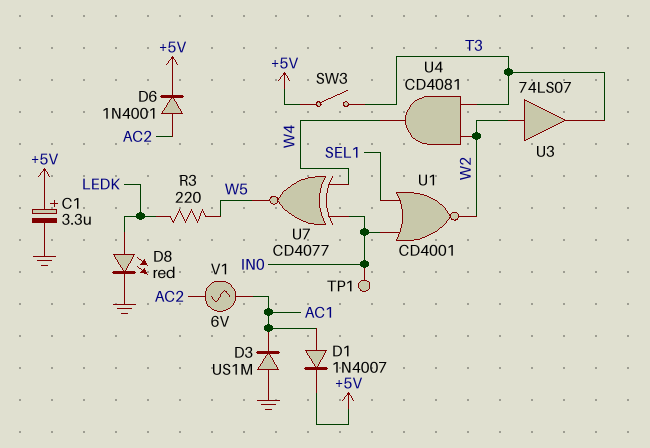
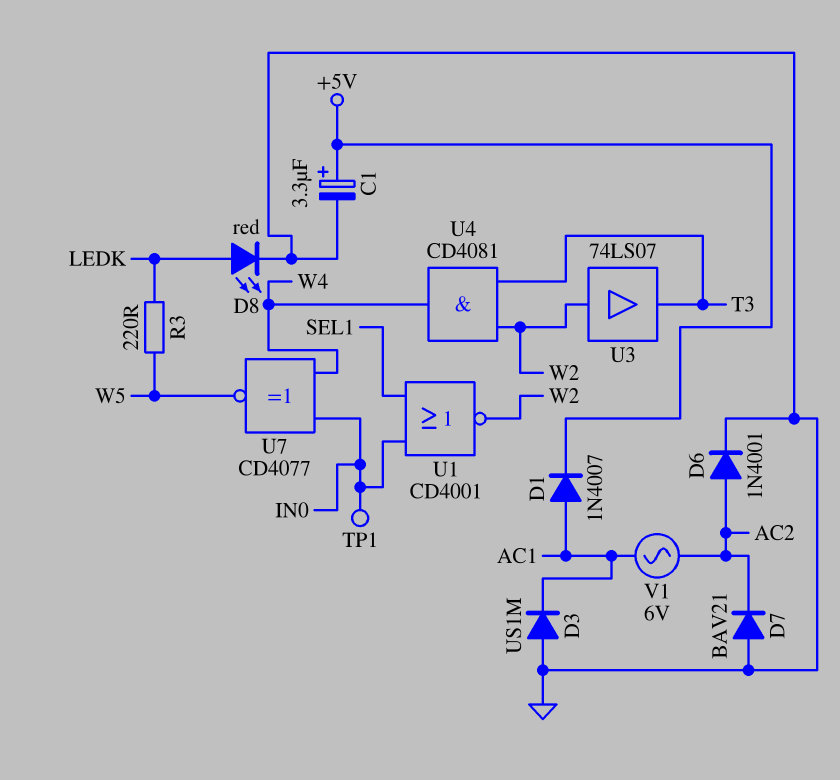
D6: diode 1N4001 (A AC2, K +5V) -> diode 1N4001 (A AC2, K GND)
D7: none -> diode BAV21 (A GND, K AC2)
SW3: switch (+5V, T3) -> none

